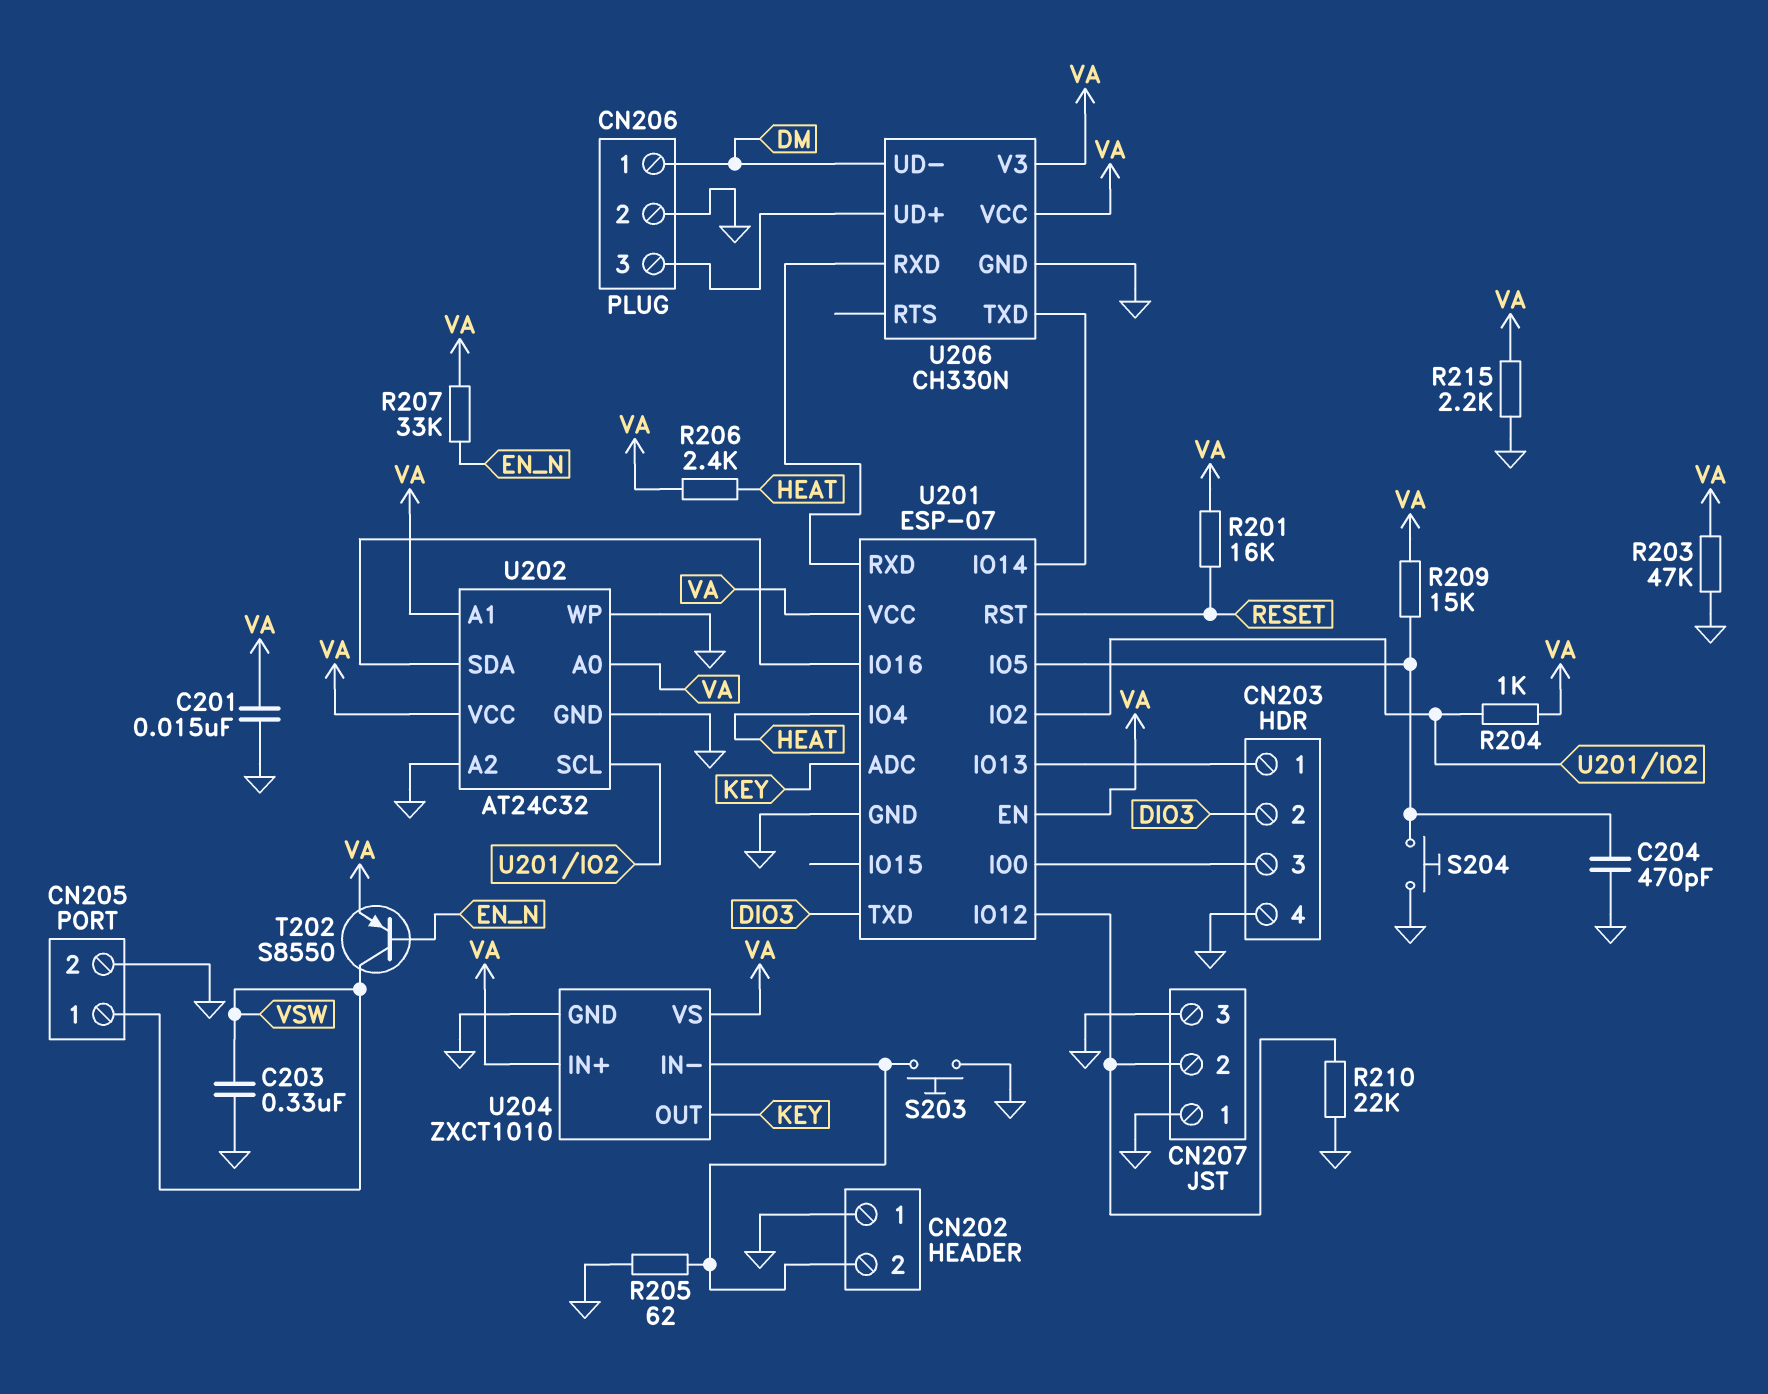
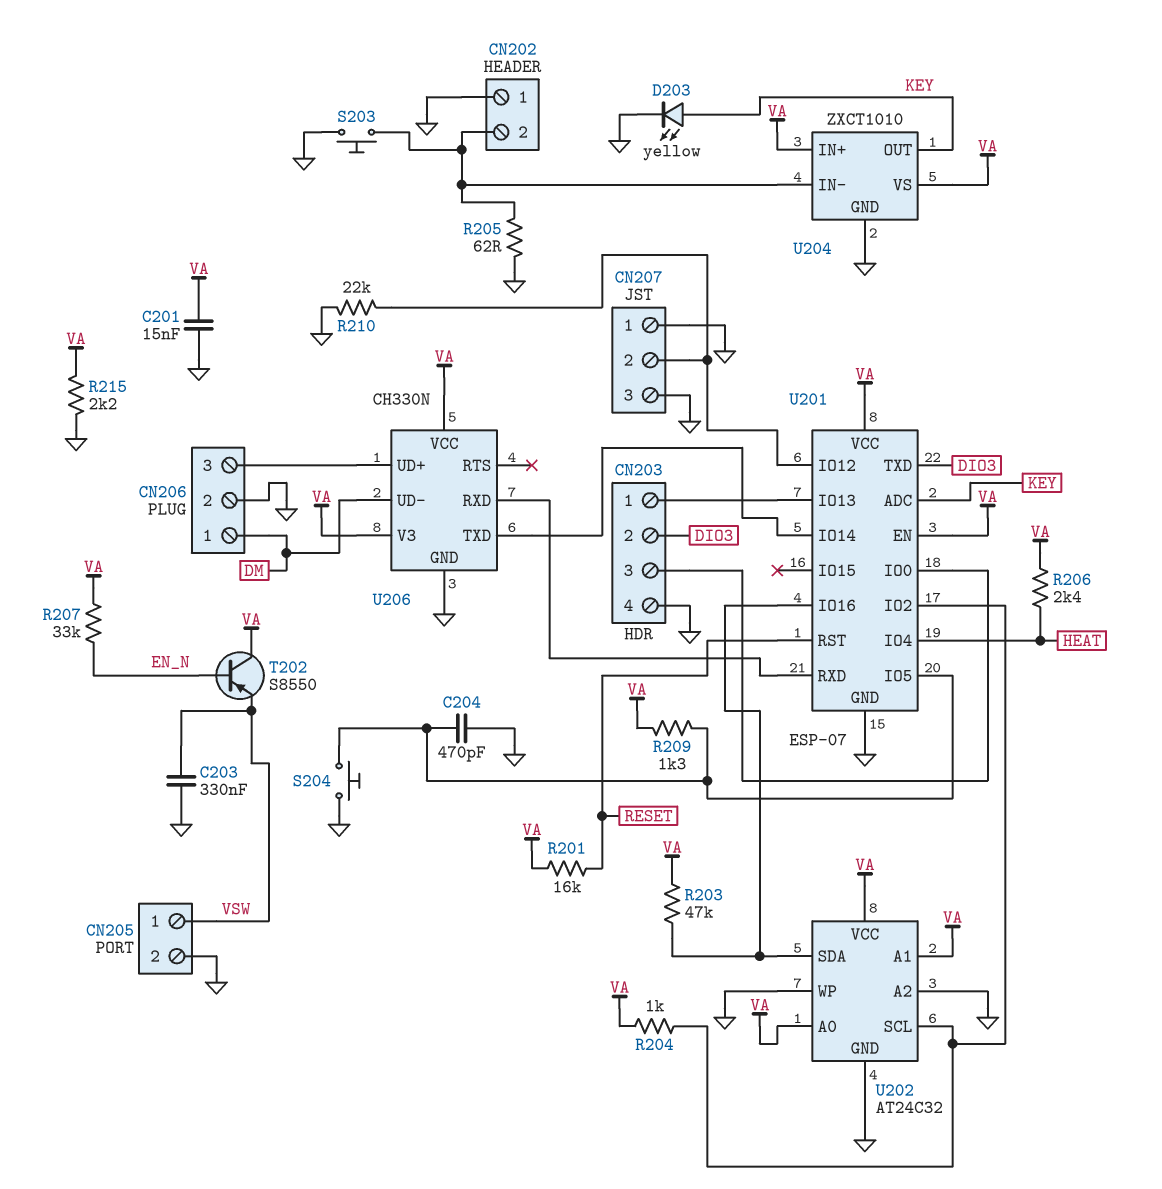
D203: none -> LED yellow (A KEY, K GND)
R203: 47k (GND, VA) -> 47k (U201/IO16, VA)
R209: 15k (U201/IO5, VA) -> 1.3k (U201/IO5, VA)
T202: PNP S8550 (B EN_N, C VSW, E VA) -> PNP S8550 (B EN_N, C VA, E VSW)

